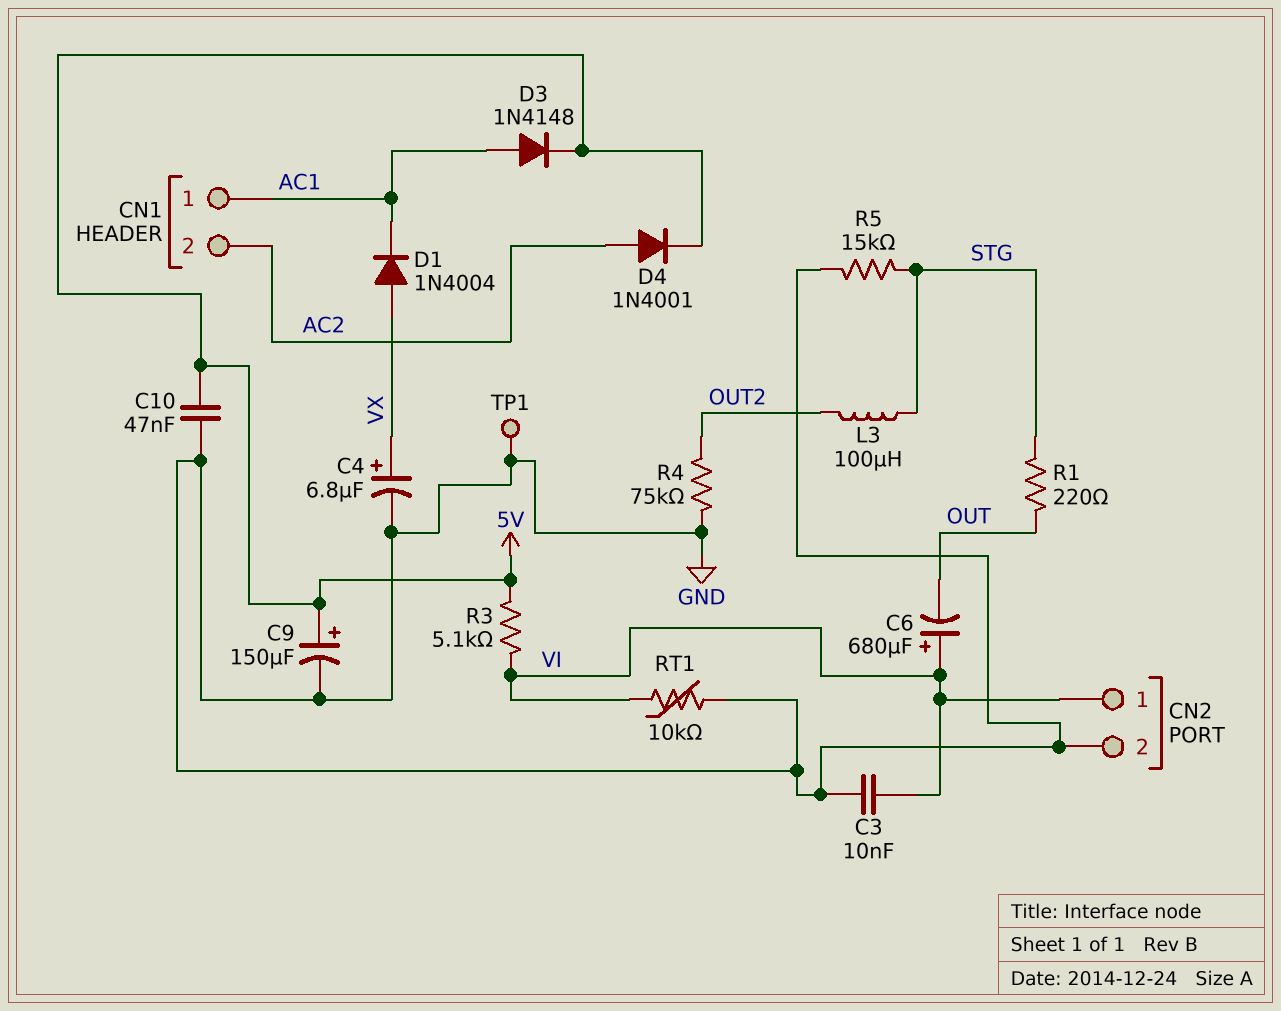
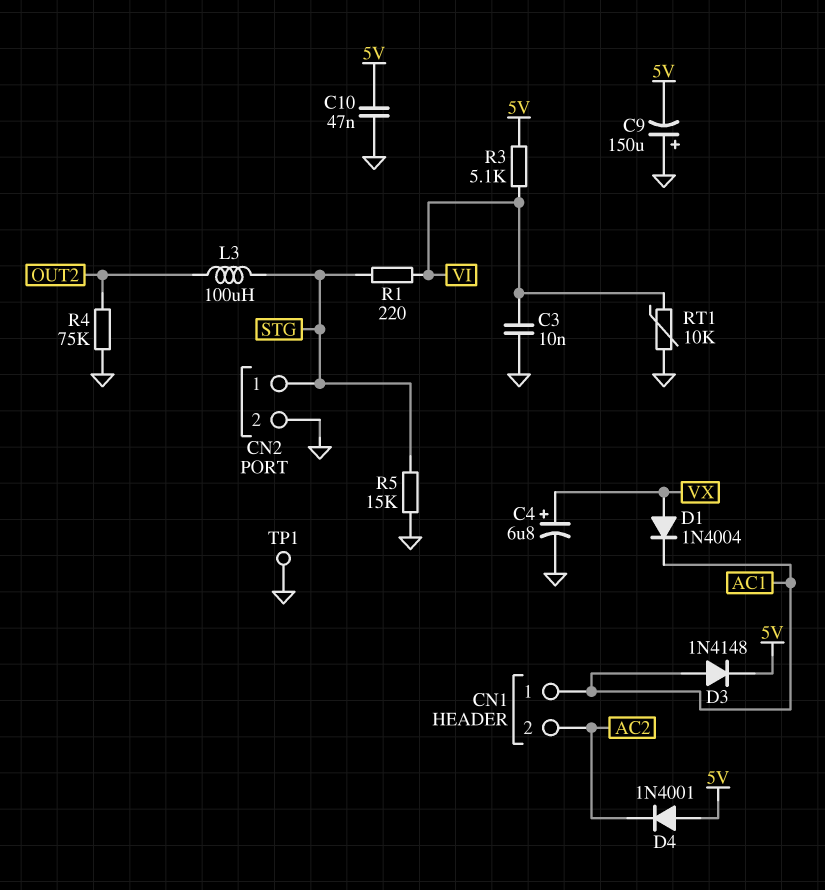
C6: 680uF (plus VI, minus OUT) -> none
C9: 150uF (plus 5V, minus GND) -> 150uF (plus GND, minus 5V)
CN2 pin 1: VI -> STG
D4: diode 1N4001 (A AC2, K 5V) -> diode 1N4001 (A 5V, K AC2)
R1: 220 (OUT, STG) -> 220 (STG, VI)

